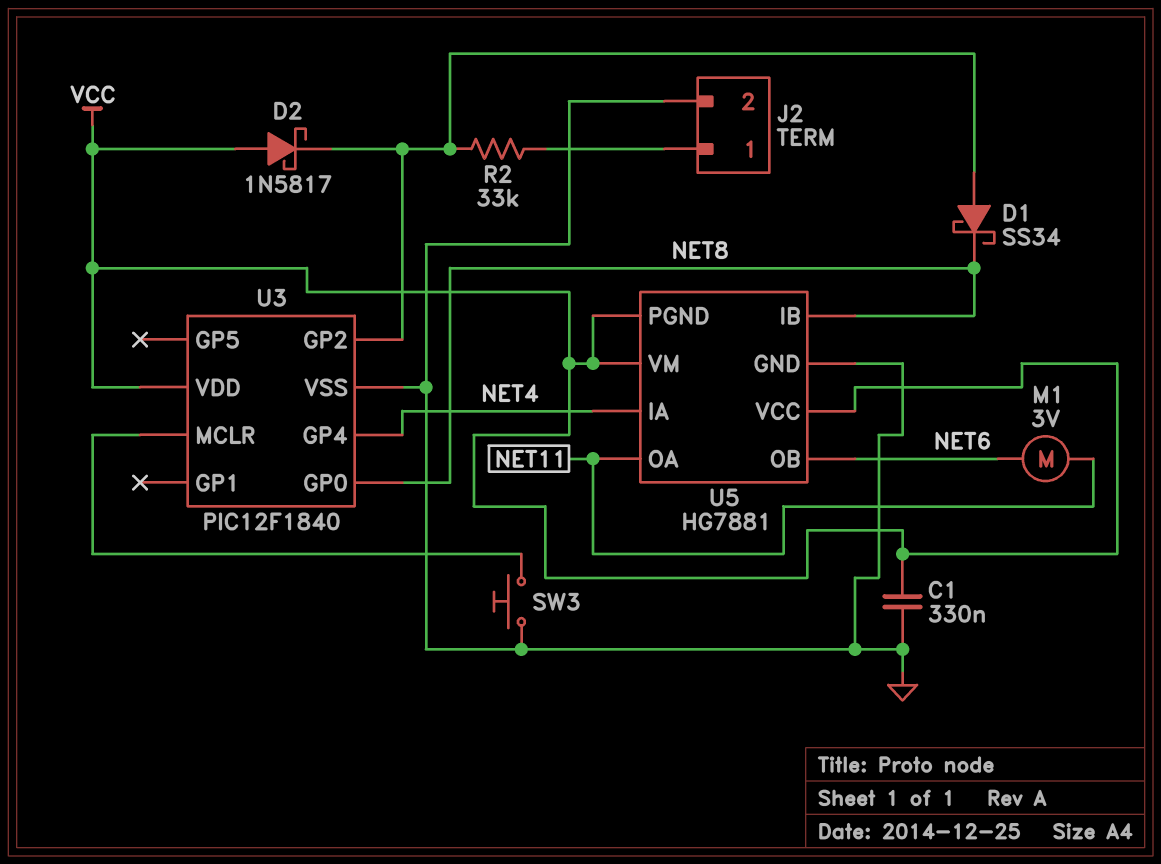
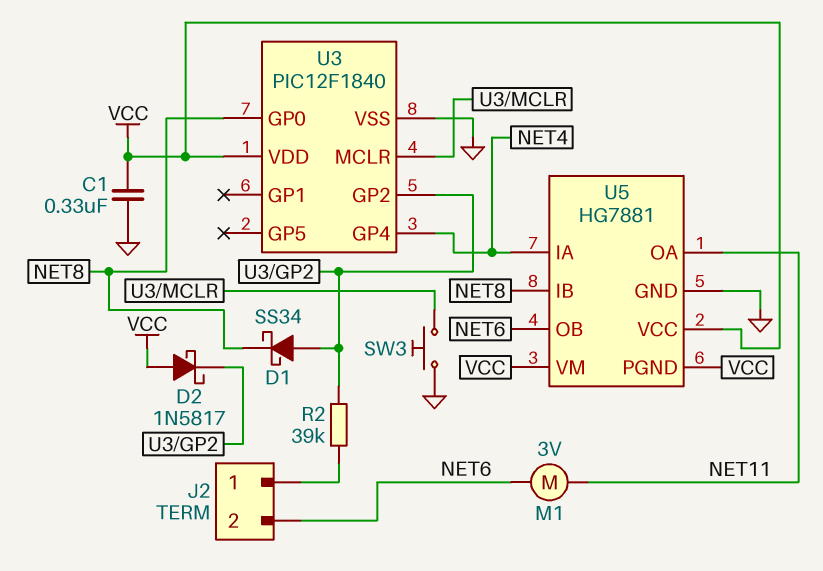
J2 pin 2: GND -> NET6
R2: 33k (J2/1, U3/GP2) -> 39k (J2/1, U3/GP2)

